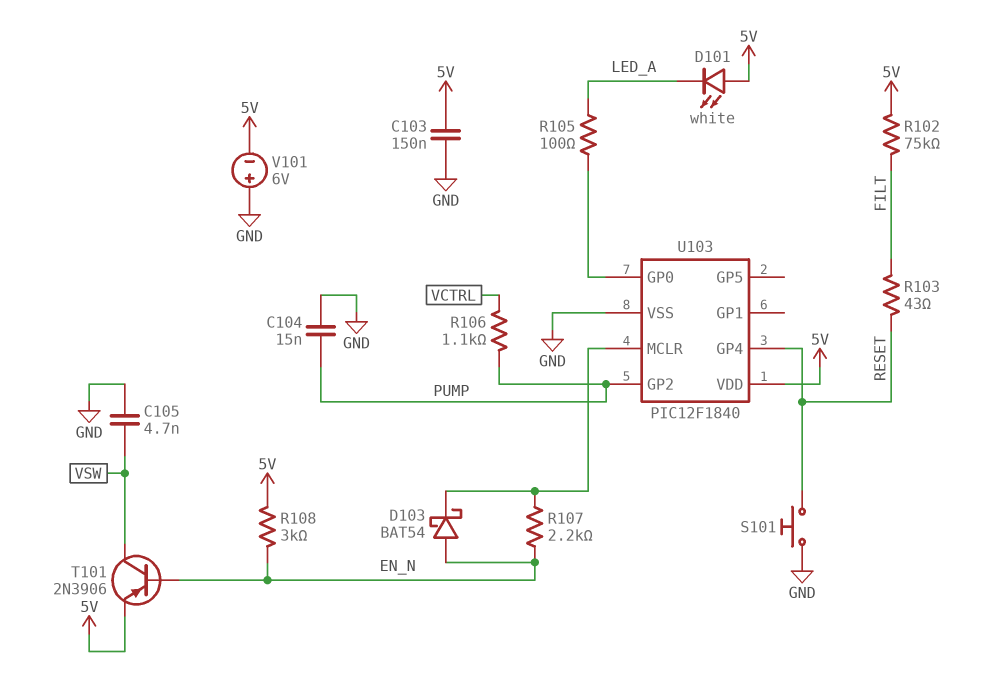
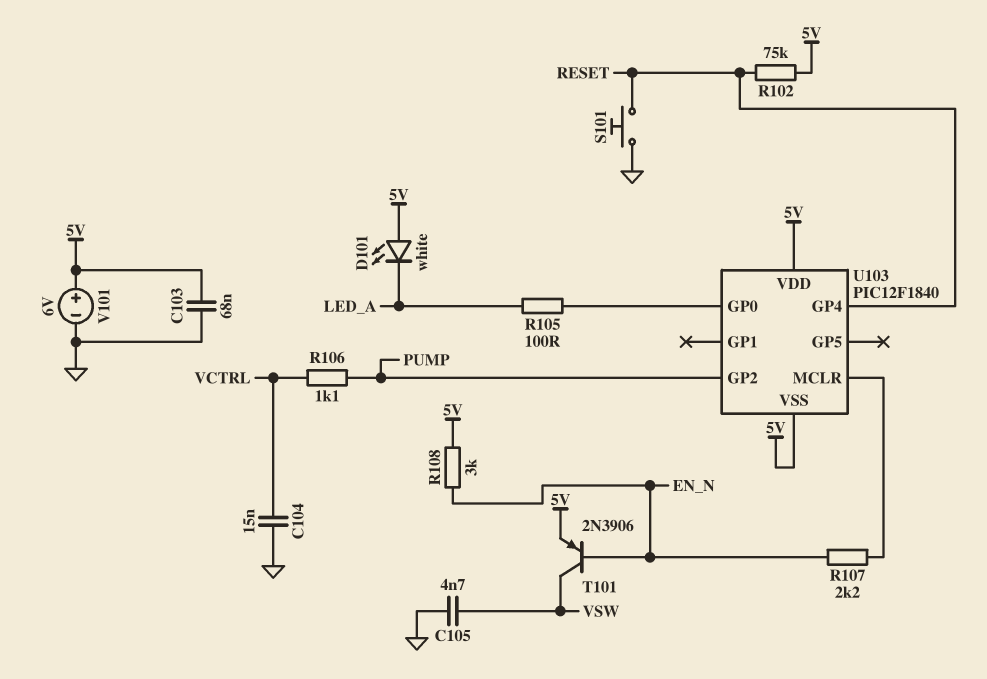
C103: 150nF (5V, GND) -> 68nF (5V, GND)
C104: 15nF (GND, PUMP) -> 15nF (GND, VCTRL)
D103: schottky BAT54 (A EN_N, K U103/MCLR) -> none
R102: 75k (5V, FILT) -> 75k (5V, RESET)
R103: 43 (FILT, RESET) -> none
U103 pin VSS: GND -> 5V
V101: 6V (plus GND, minus 5V) -> 6V (plus 5V, minus GND)

